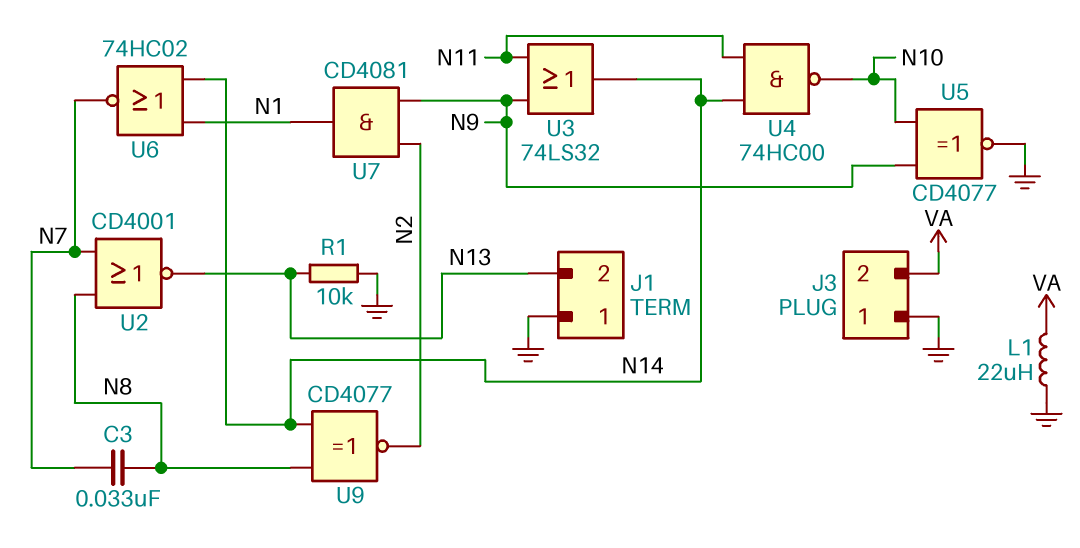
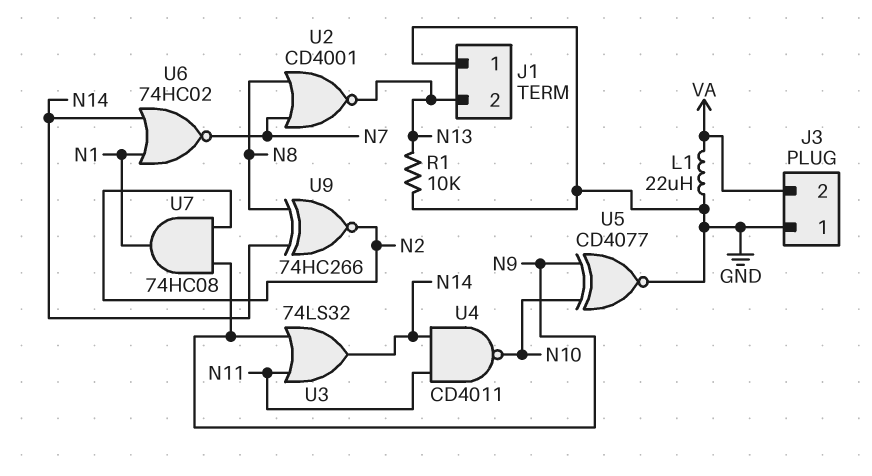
C3: 33nF (N7, N8) -> none
U4: NAND 74HC00 (in N11, in N14, out N10) -> NAND CD4011 (in N11, in N14, out N10)
U7: AND CD4081 (in N2, in N9, out N1) -> AND 74HC08 (in N2, in N9, out N1)
U9: XNOR CD4077 (in N8, in N14, out N2) -> XNOR 74HC266 (in N8, in N14, out N2)

